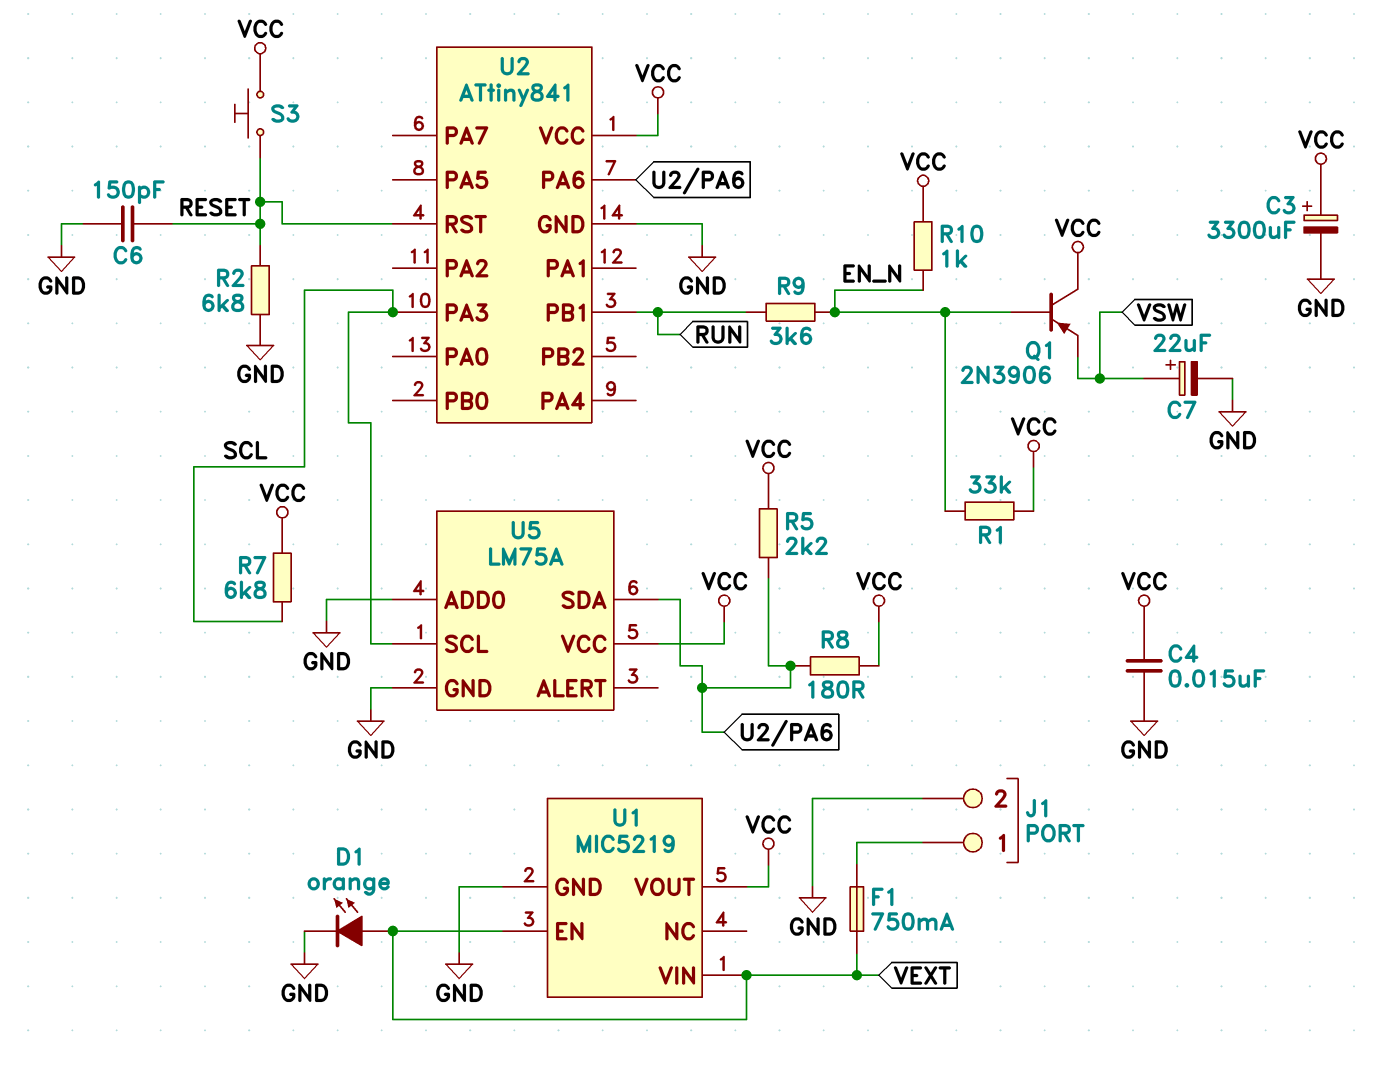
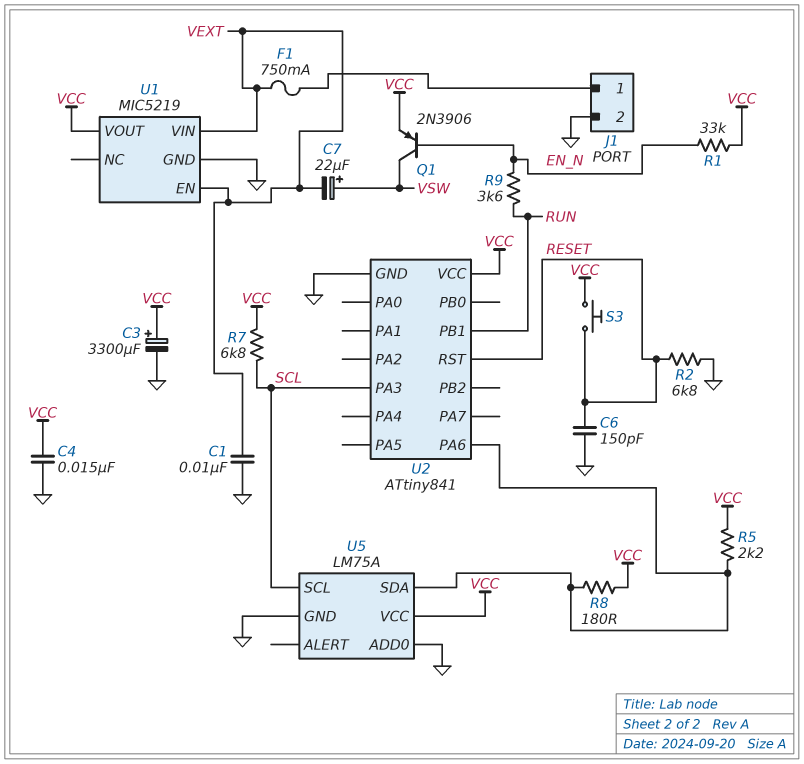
C1: none -> 10nF (GND, VEXT)
C7: 22uF (plus VSW, minus GND) -> 22uF (plus VSW, minus VEXT)
D1: LED orange (A VEXT, K GND) -> none
Q1: PNP 2N3906 (B EN_N, C VCC, E VSW) -> PNP 2N3906 (B EN_N, C VSW, E VCC)
R10: 1k (EN_N, VCC) -> none

